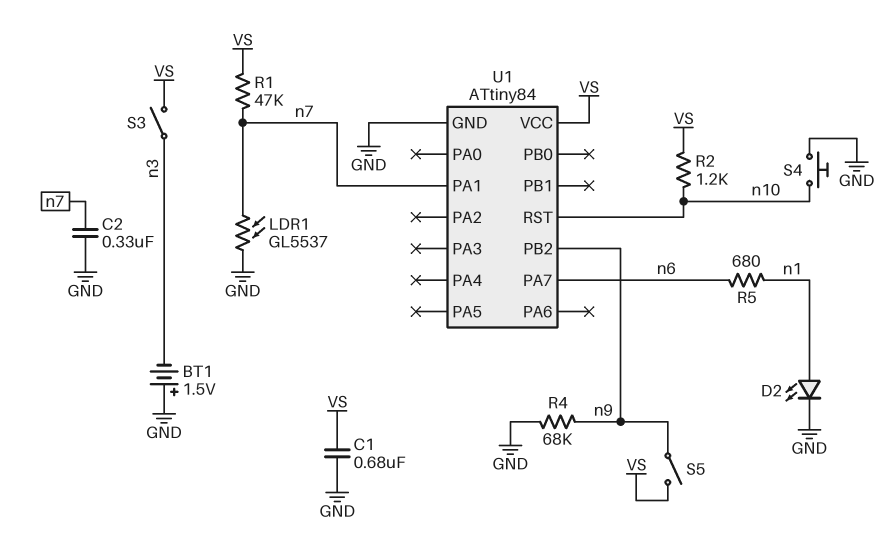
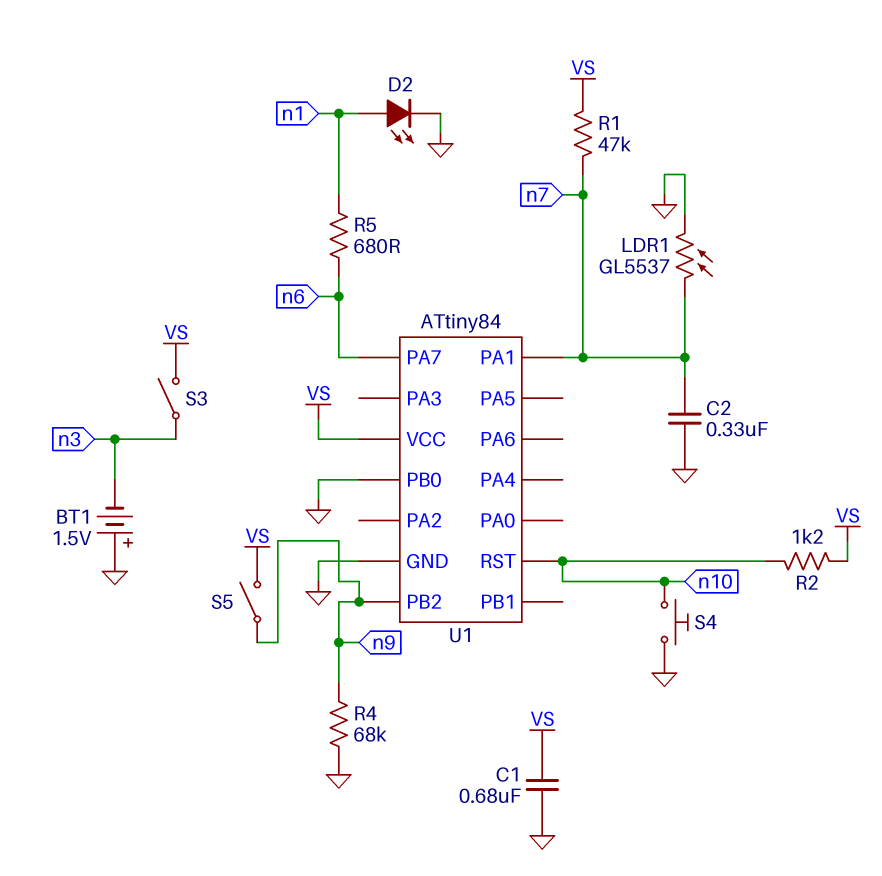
U1 pin PB0: none -> GND

